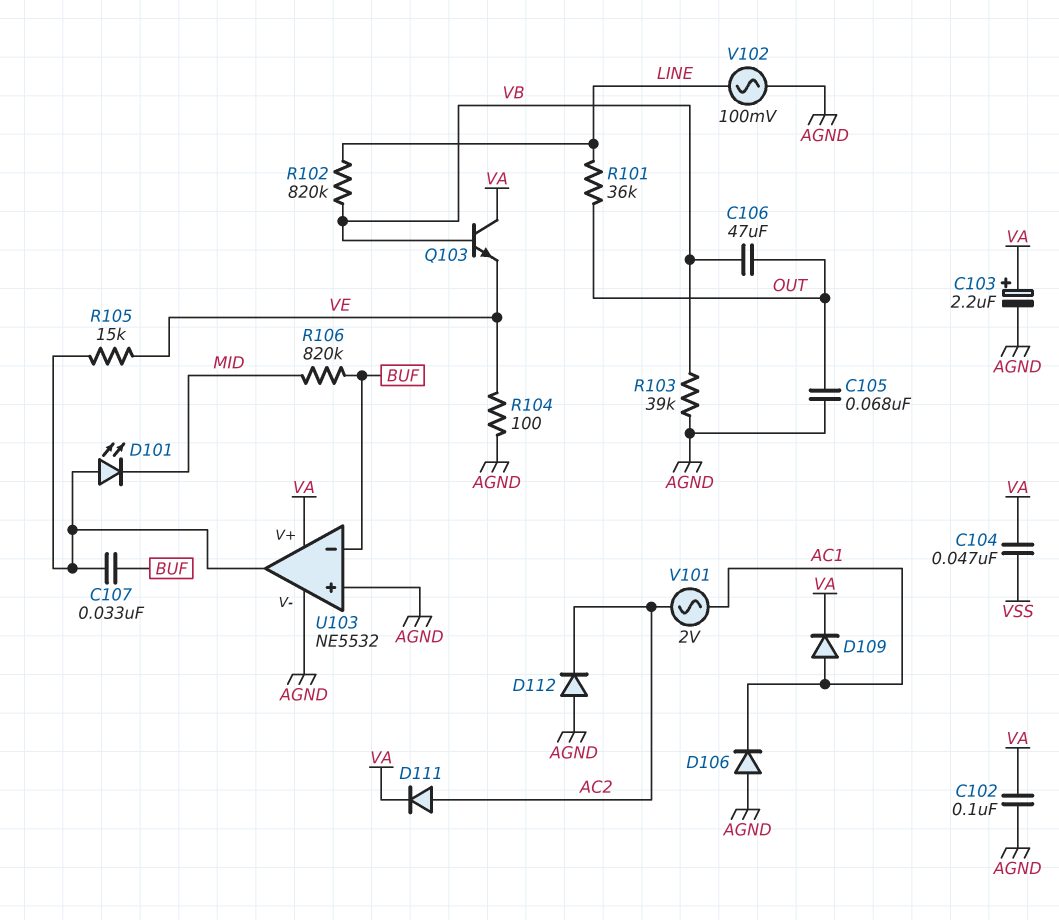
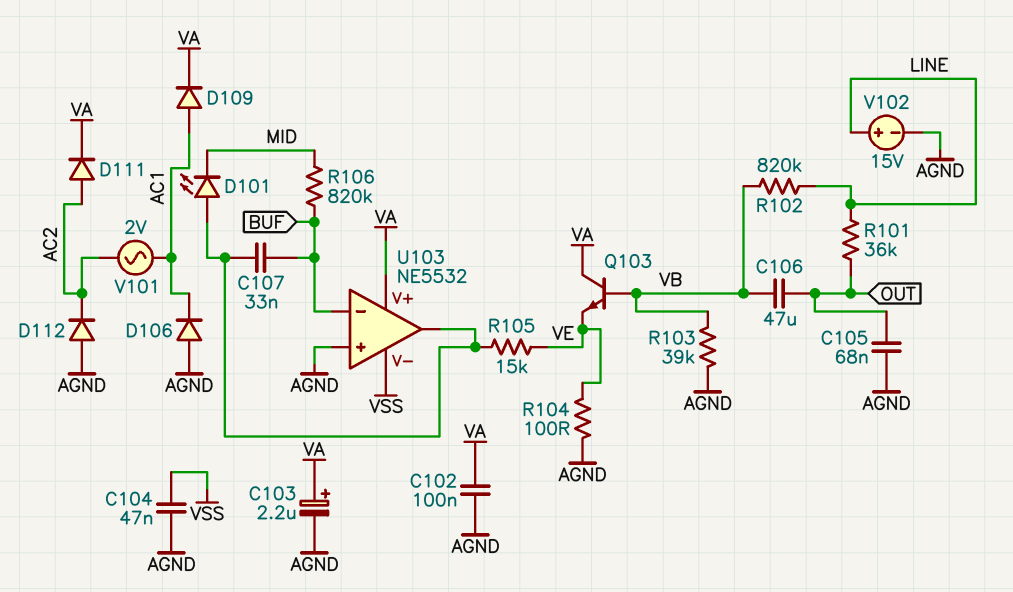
C104: 47nF (VA, VSS) -> 47nF (AGND, VSS)
U103 pin V-: AGND -> VSS
V102: AC 100mV (AGND, LINE) -> 15V (plus LINE, minus AGND)

